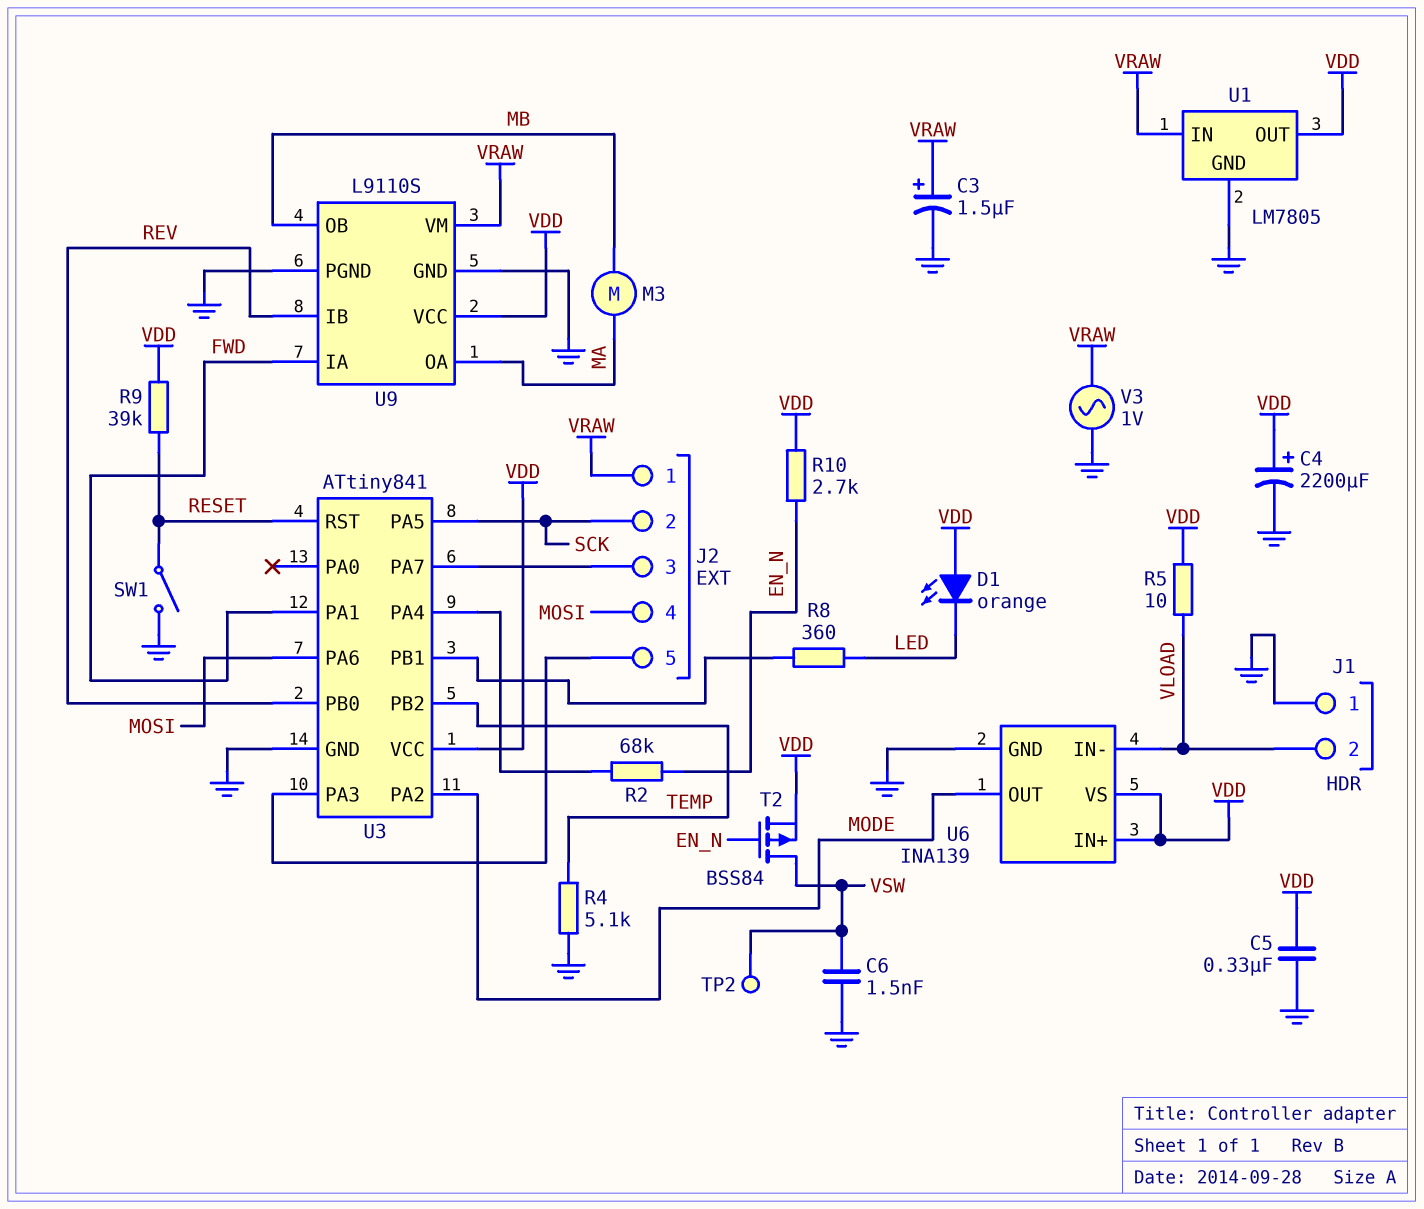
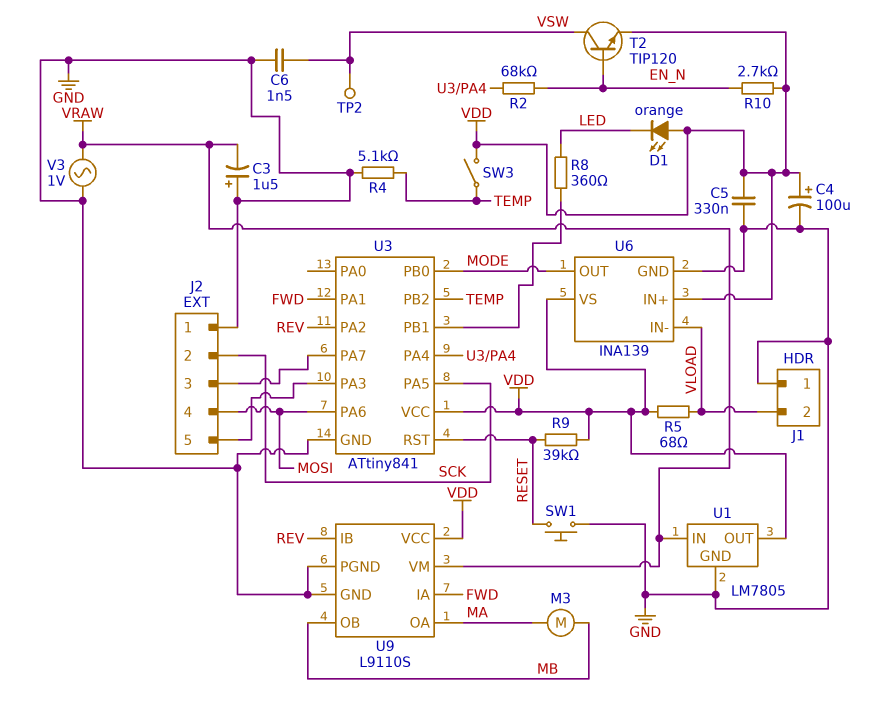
C3: 1.5uF (plus VRAW, minus GND) -> 1.5uF (plus GND, minus VRAW)
C4: 2200uF (plus VDD, minus GND) -> 100uF (plus VDD, minus GND)
J2 pin 1: VRAW -> GND
R5: 10 (VDD, VLOAD) -> 68 (VDD, VLOAD)
SW1: switch (GND, RESET) -> button (GND, RESET)
SW3: none -> switch (TEMP, VDD)
T2: PMOS BSS84 (G EN_N, D VSW, S VDD) -> NPN TIP120 (B EN_N, C VSW, E VDD)
U3 pin PA2: MODE -> REV
U3 pin PB0: REV -> MODE

